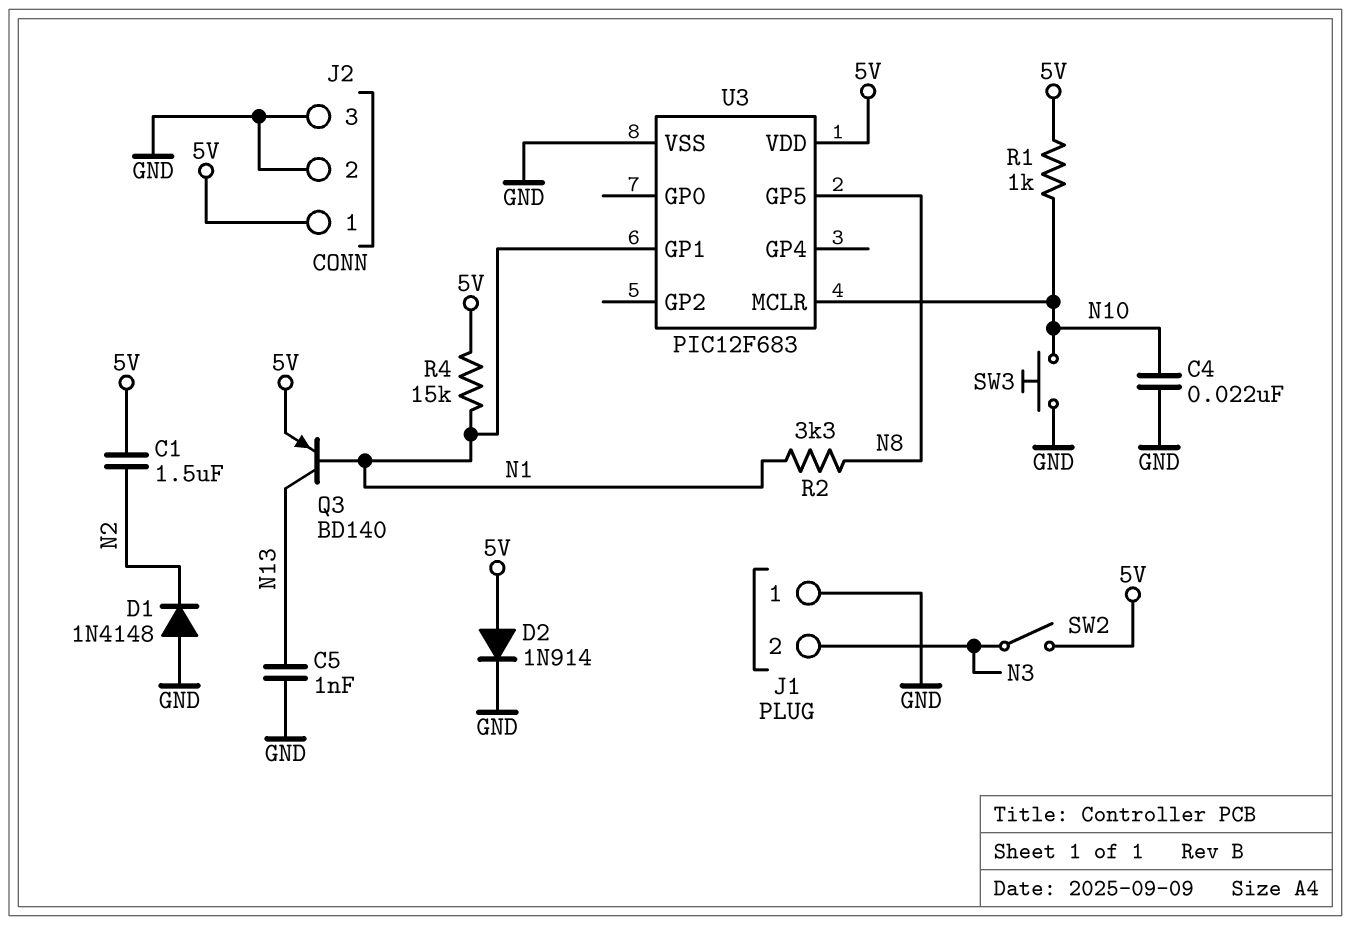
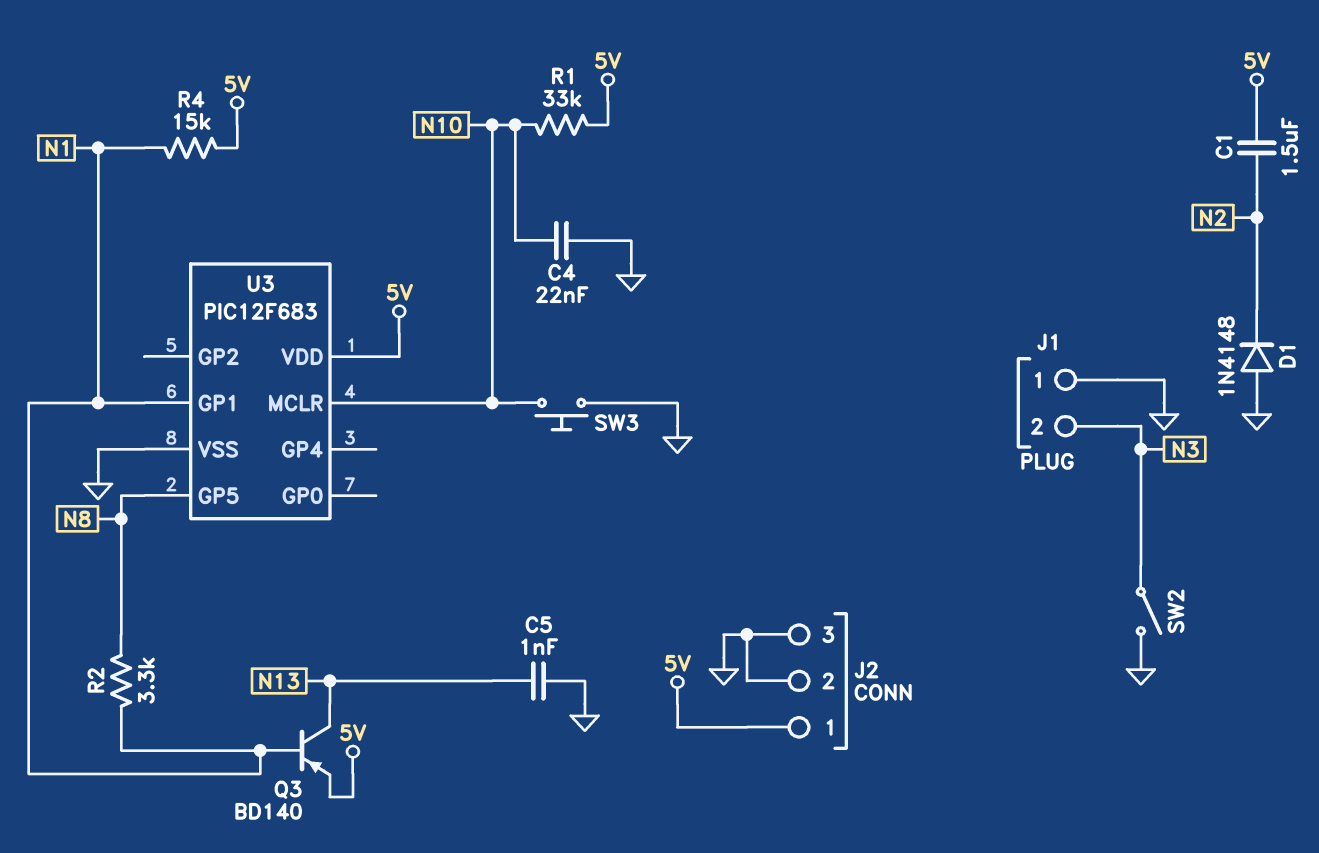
D2: diode 1N914 (A 5V, K GND) -> none
R1: 1k (5V, N10) -> 33k (5V, N10)
SW2: switch (5V, N3) -> switch (GND, N3)

